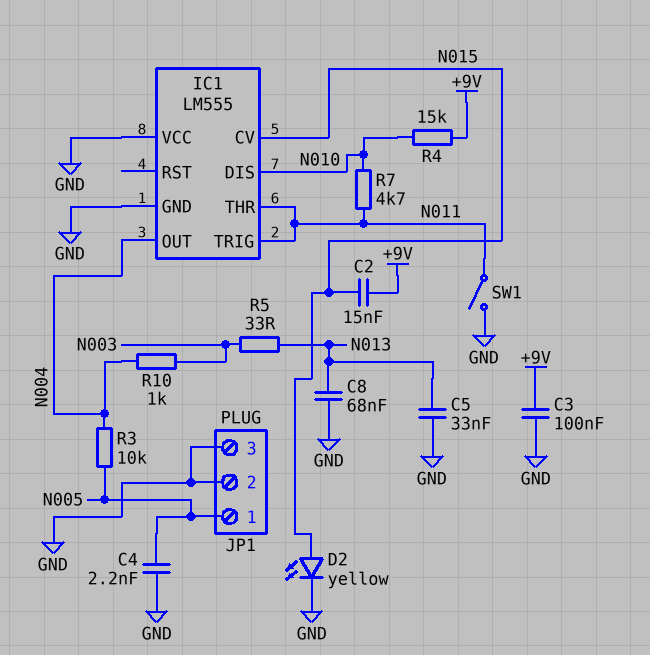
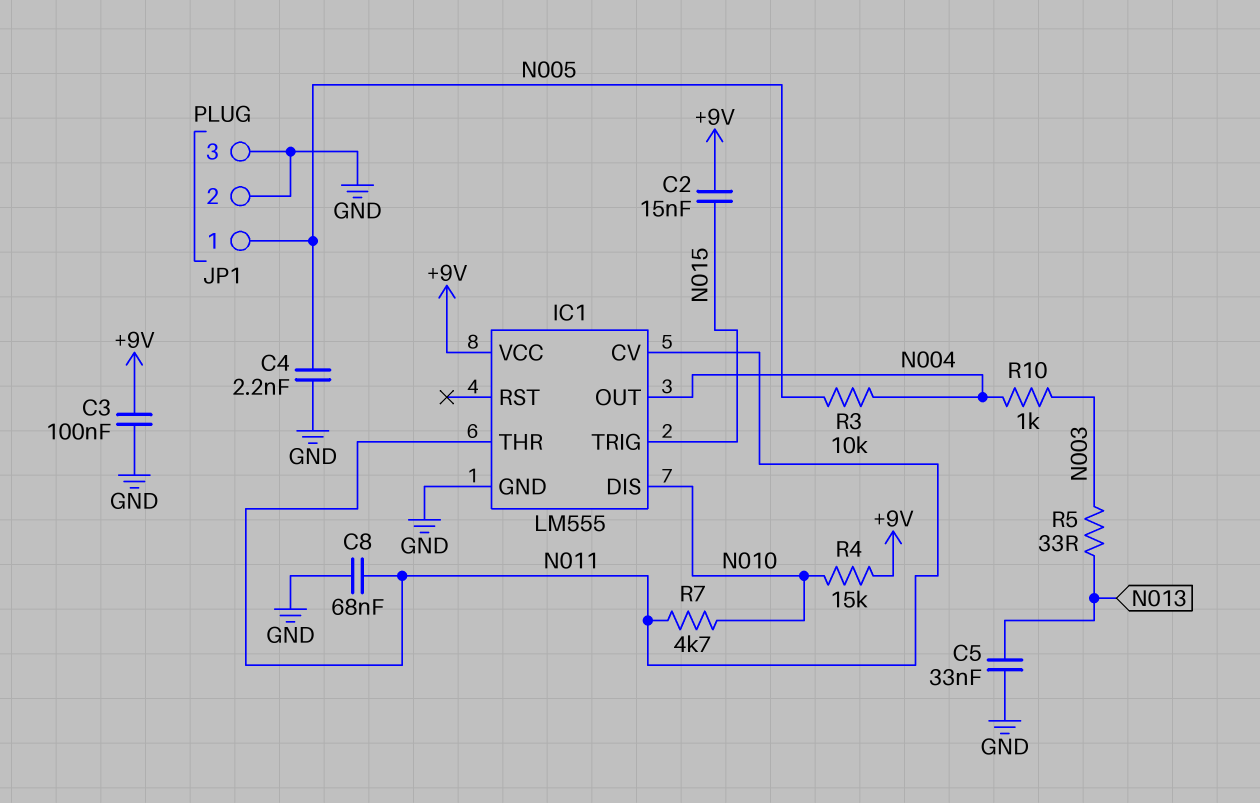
C8: 68nF (GND, N013) -> 68nF (GND, N011)
D2: LED yellow (A N015, K GND) -> none
IC1 pin CV: N015 -> N011
IC1 pin TRIG: N011 -> N015
IC1 pin VCC: GND -> +9V
SW1: switch (GND, N011) -> none

